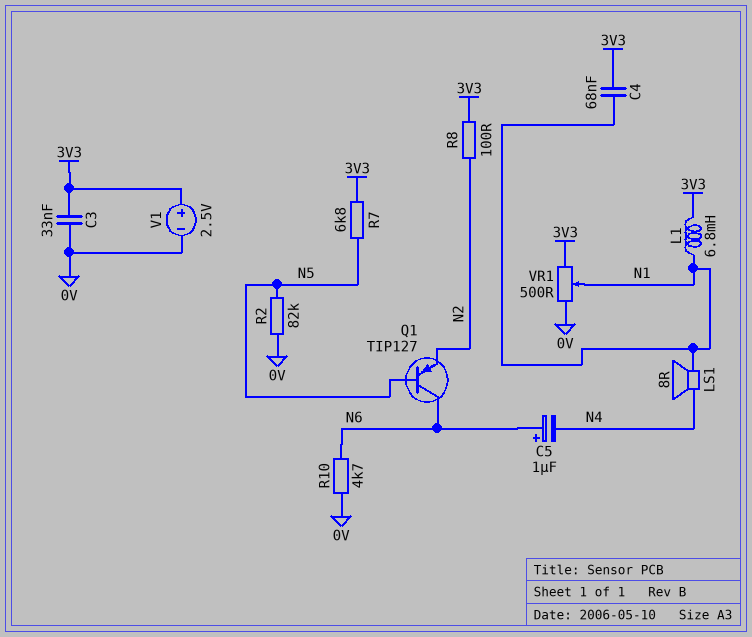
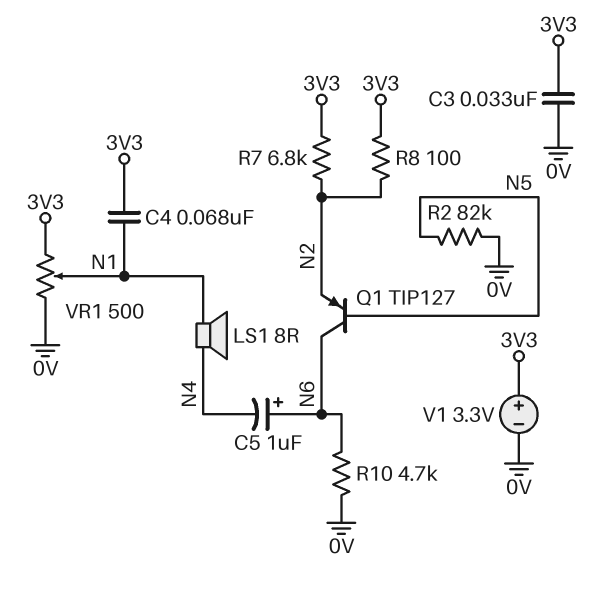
L1: 6.8mH (3V3, N1) -> none
R7: 6.8k (3V3, N5) -> 6.8k (3V3, N2)
V1: 2.5V (plus 3V3, minus 0V) -> 3.3V (plus 3V3, minus 0V)

